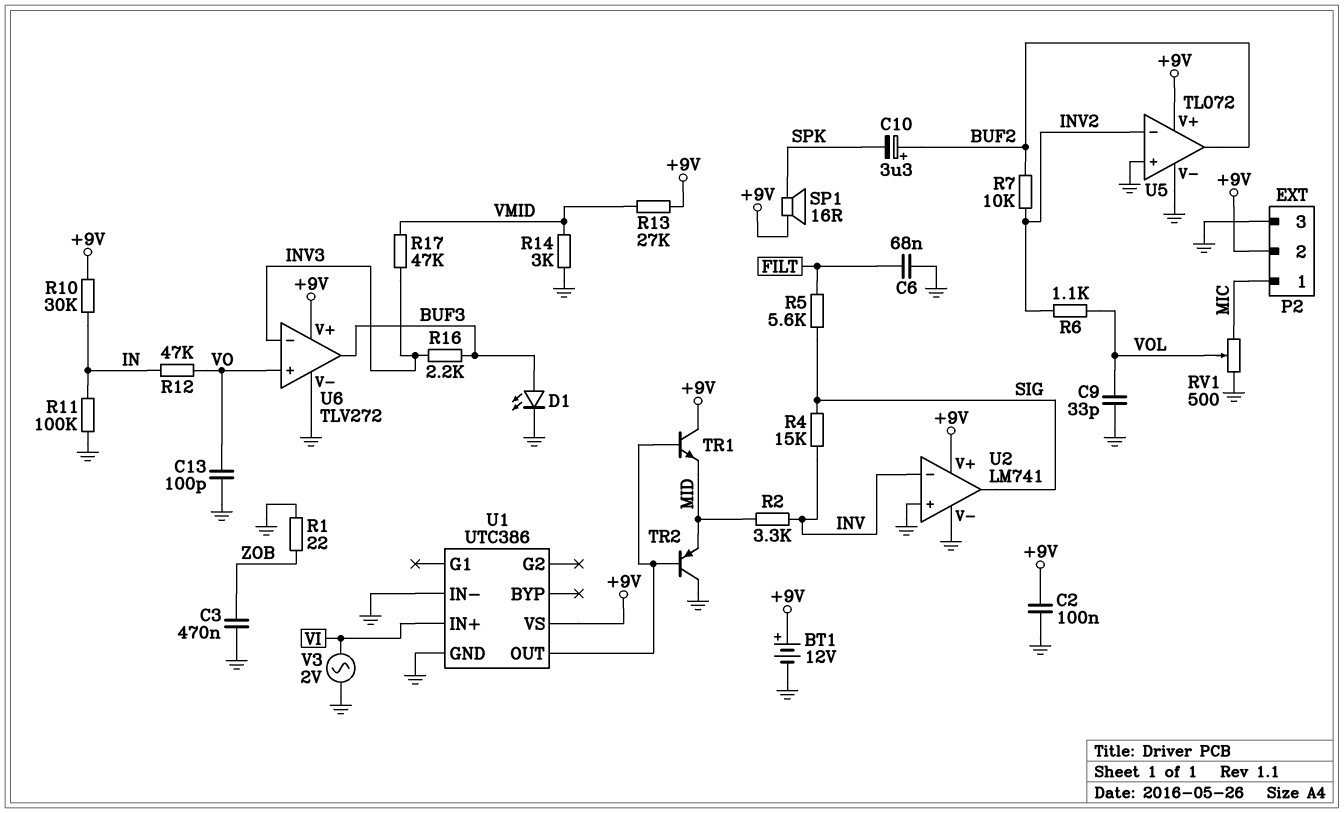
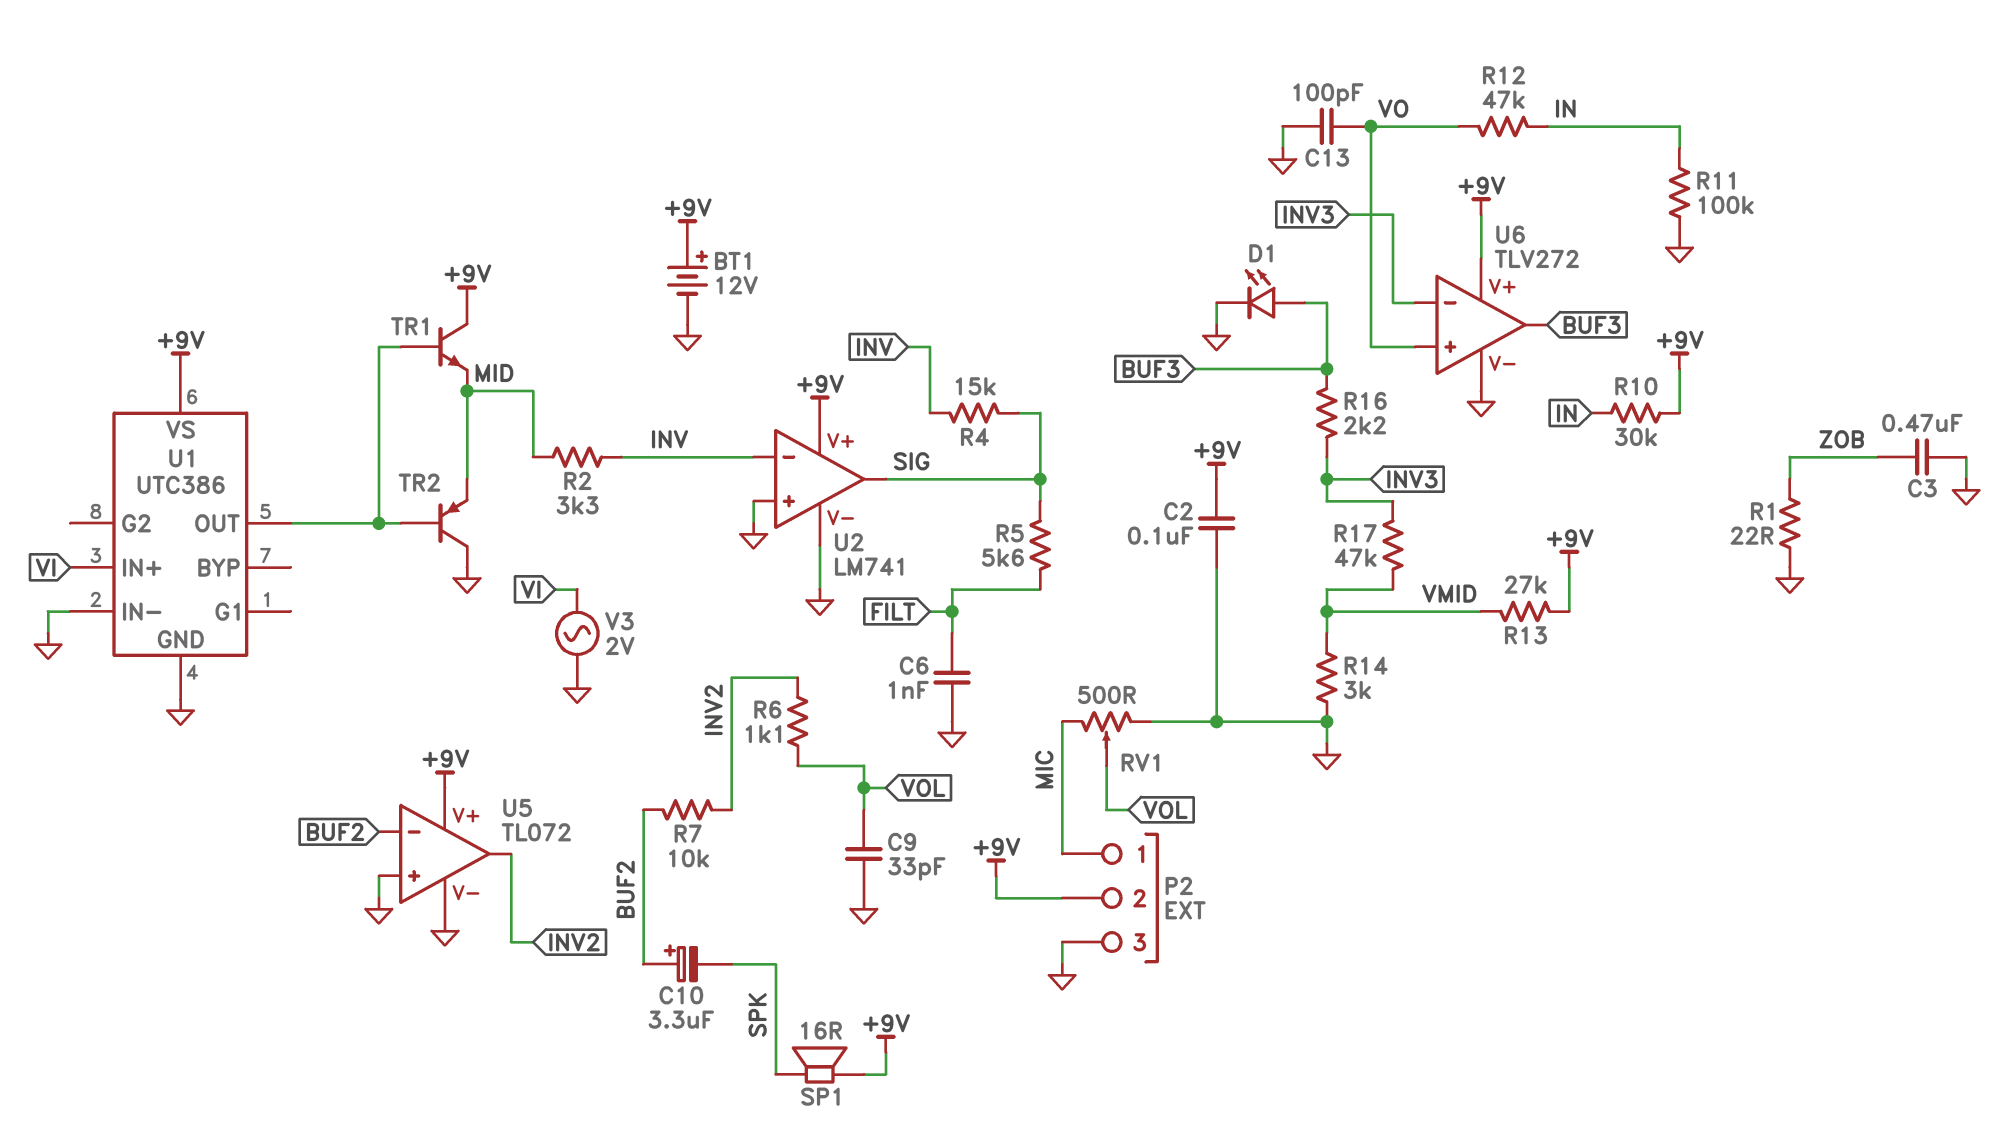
C6: 68nF (FILT, GND) -> 1nF (FILT, GND)
U5 pin in-: INV2 -> BUF2
U5 pin out: BUF2 -> INV2

